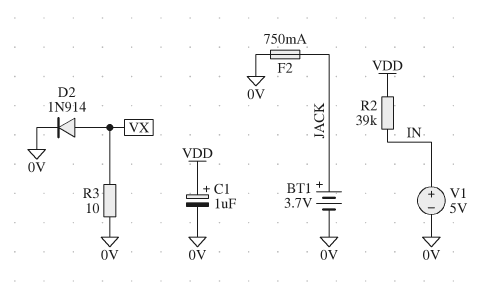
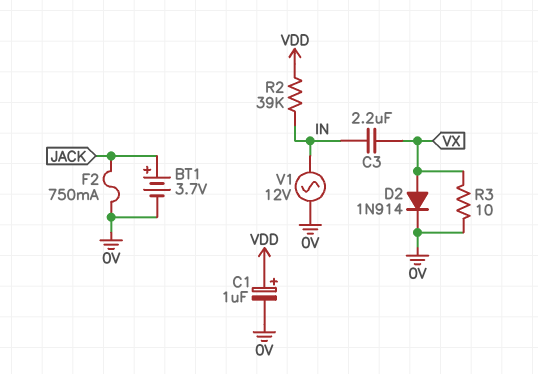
C3: none -> 2.2uF (IN, VX)
V1: 5V (plus IN, minus 0V) -> AC 12V (0V, IN)

